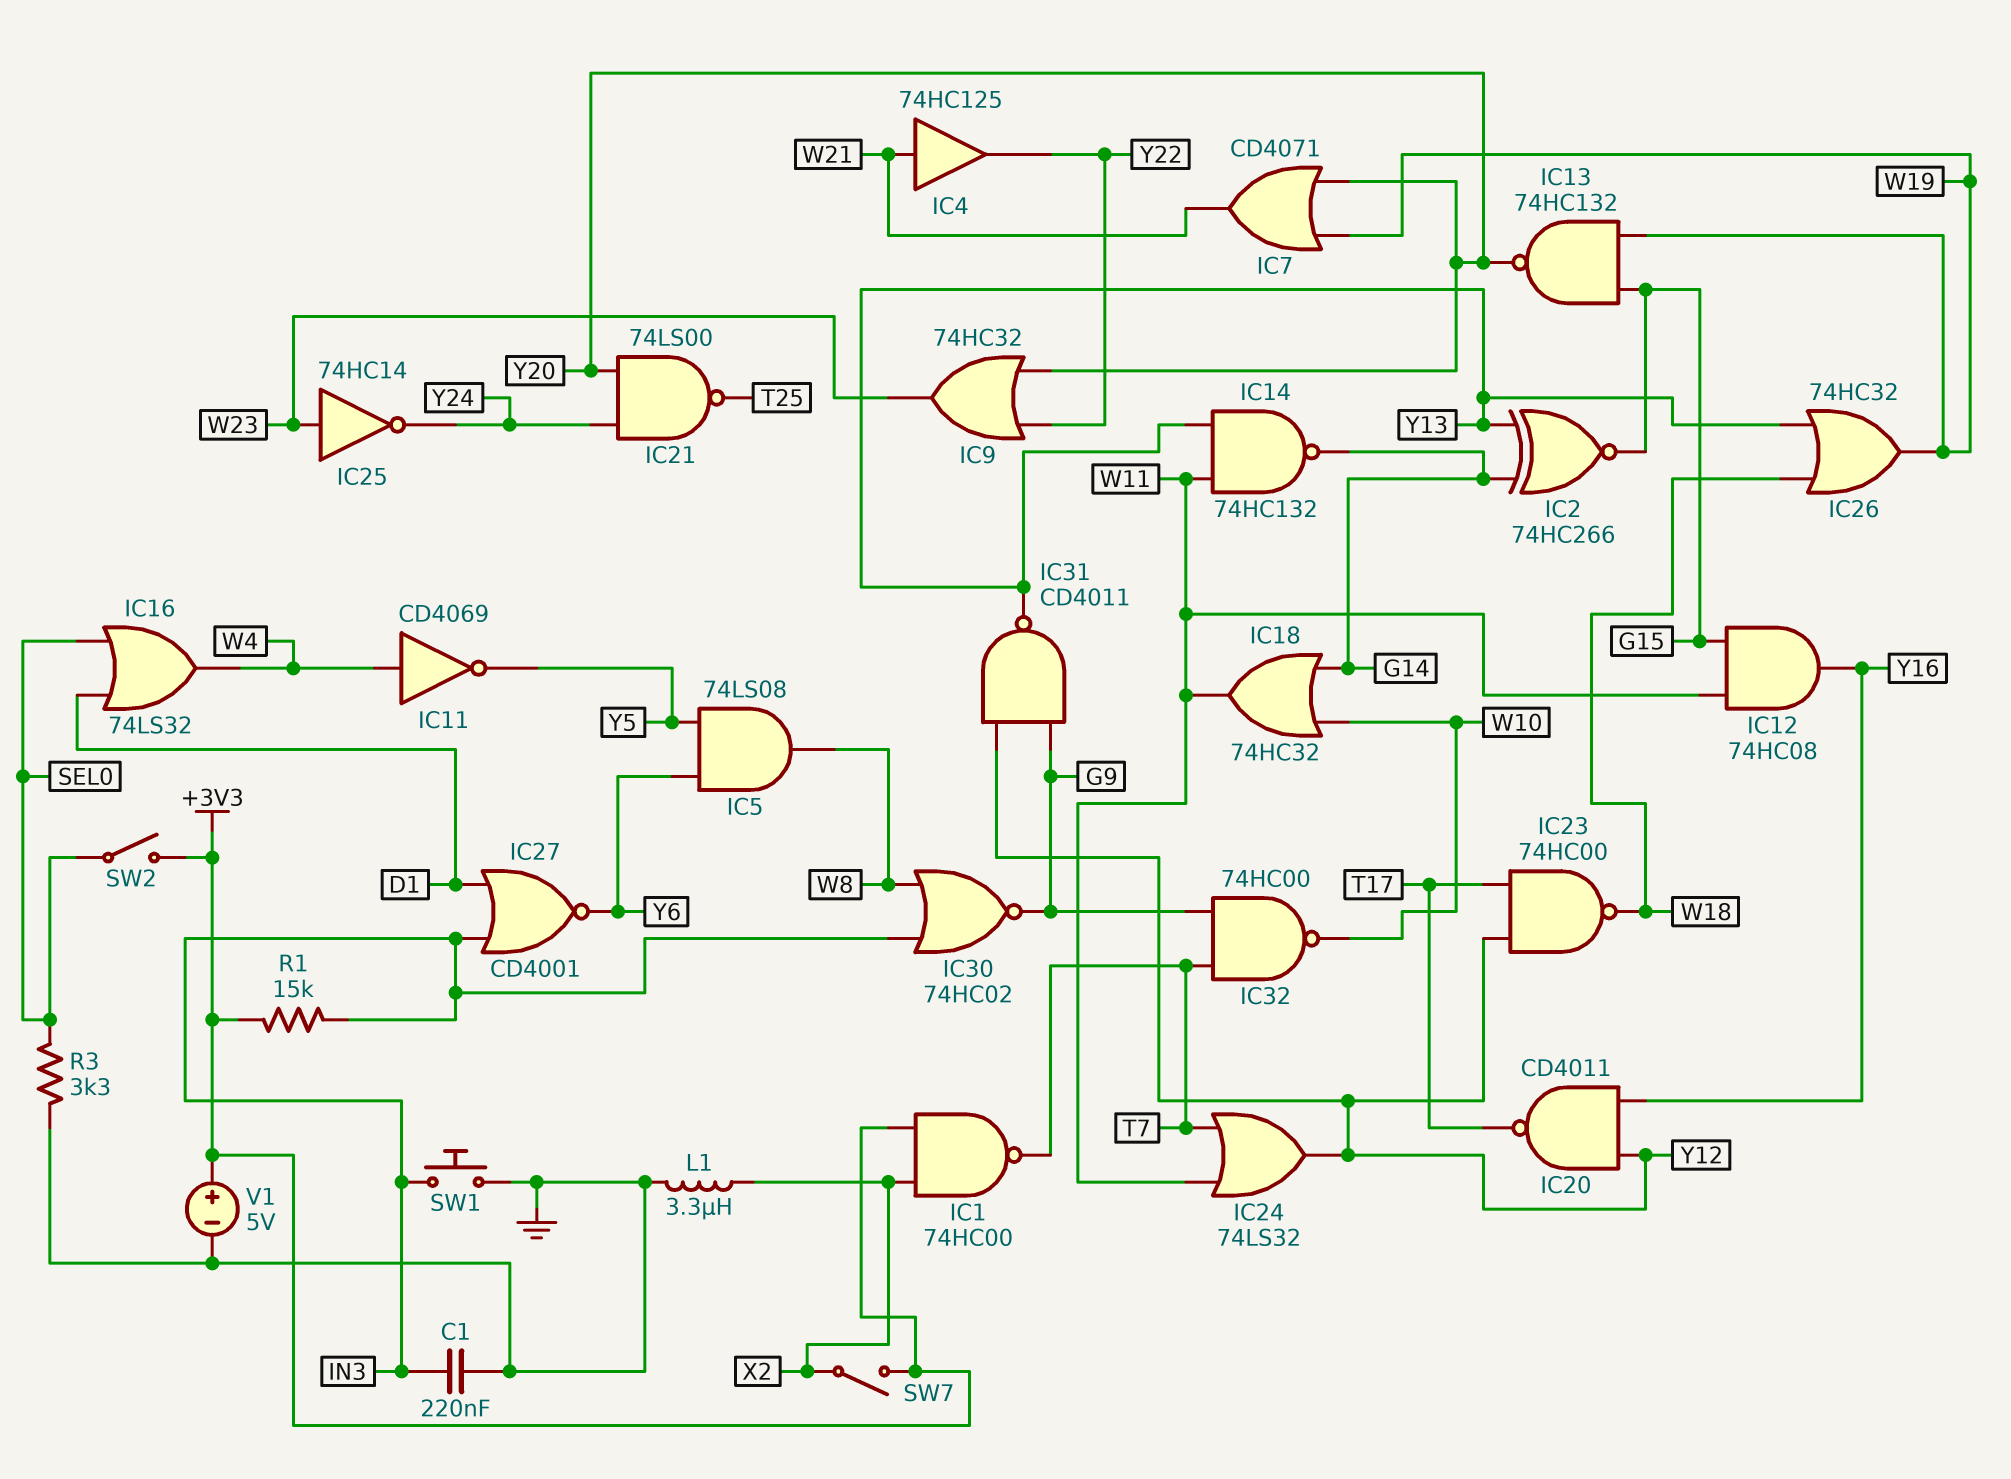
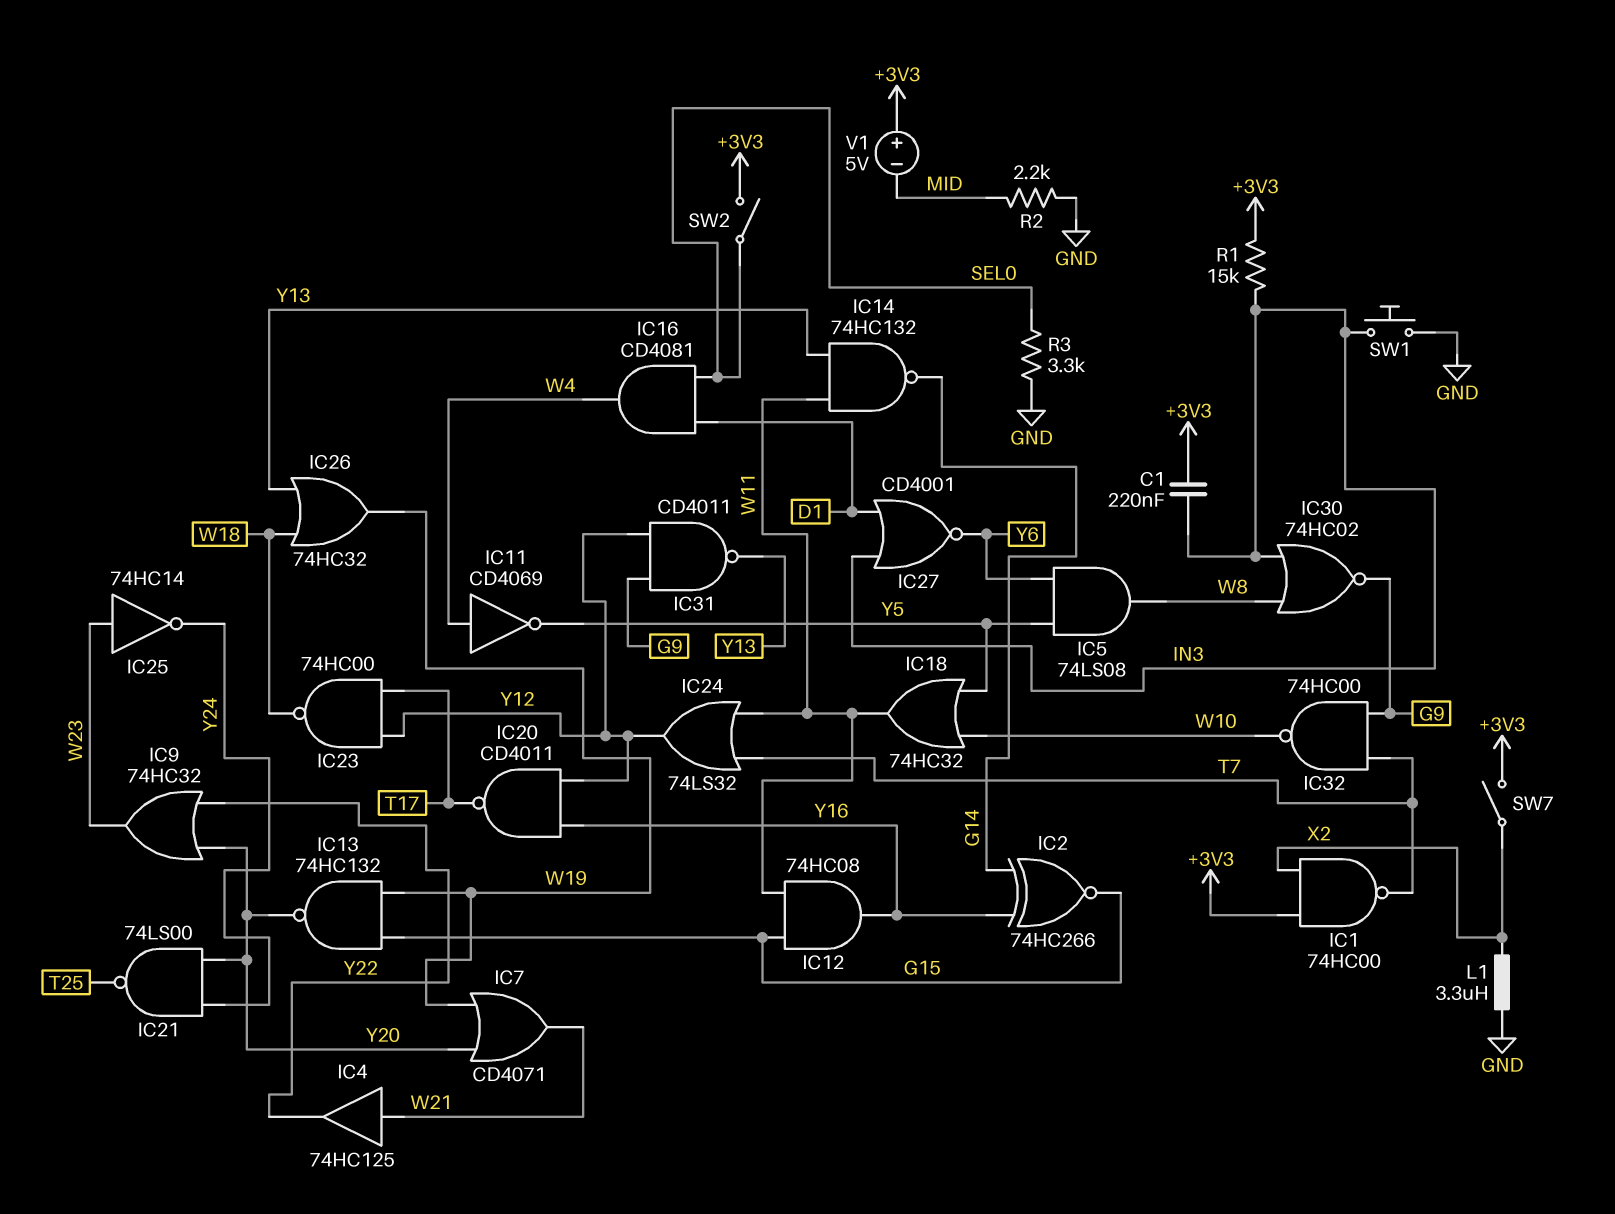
C1: 220nF (GND, IN3) -> 220nF (+3V3, IN3)
IC2: XNOR 74HC266 (in G14, in Y13, out G15) -> XNOR 74HC266 (in G14, in Y16, out G15)
IC16: OR 74LS32 (in D1, in SEL0, out W4) -> AND CD4081 (in D1, in SEL0, out W4)
IC18: OR 74HC32 (in G14, in W10, out W11) -> OR 74HC32 (in W10, in Y5, out W11)
R2: none -> 2.2k (GND, MID)
V1: 5V (plus +3V3, minus GND) -> 5V (plus +3V3, minus MID)

